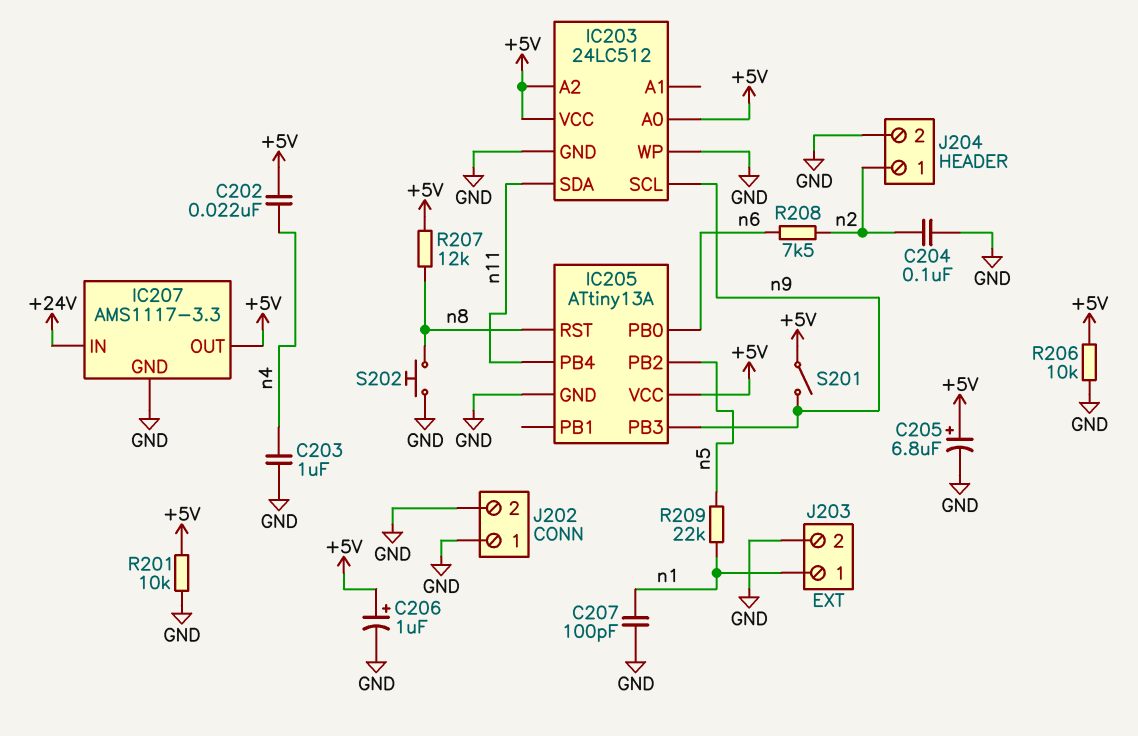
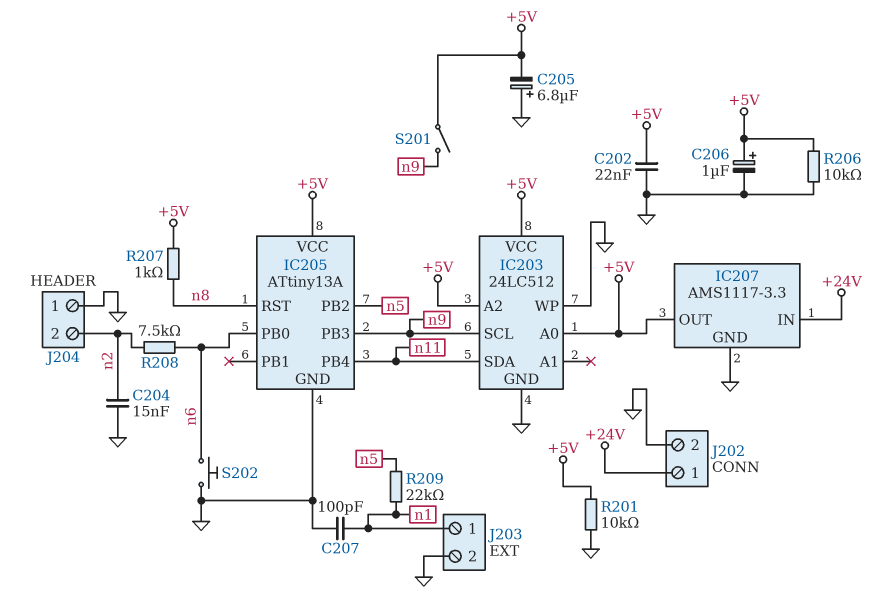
C202: 22nF (+5V, n4) -> 22nF (+5V, GND)
C203: 1uF (GND, n4) -> none
C204: 100nF (GND, n2) -> 15nF (GND, n2)
C205: 6.8uF (plus +5V, minus GND) -> 6.8uF (plus GND, minus +5V)
J202 pin 1: GND -> +24V
J204 pin 1: n2 -> GND
J204 pin 2: GND -> n2
R207: 12k (+5V, n8) -> 1k (+5V, n8)
S202: button (GND, n8) -> button (GND, n6)

